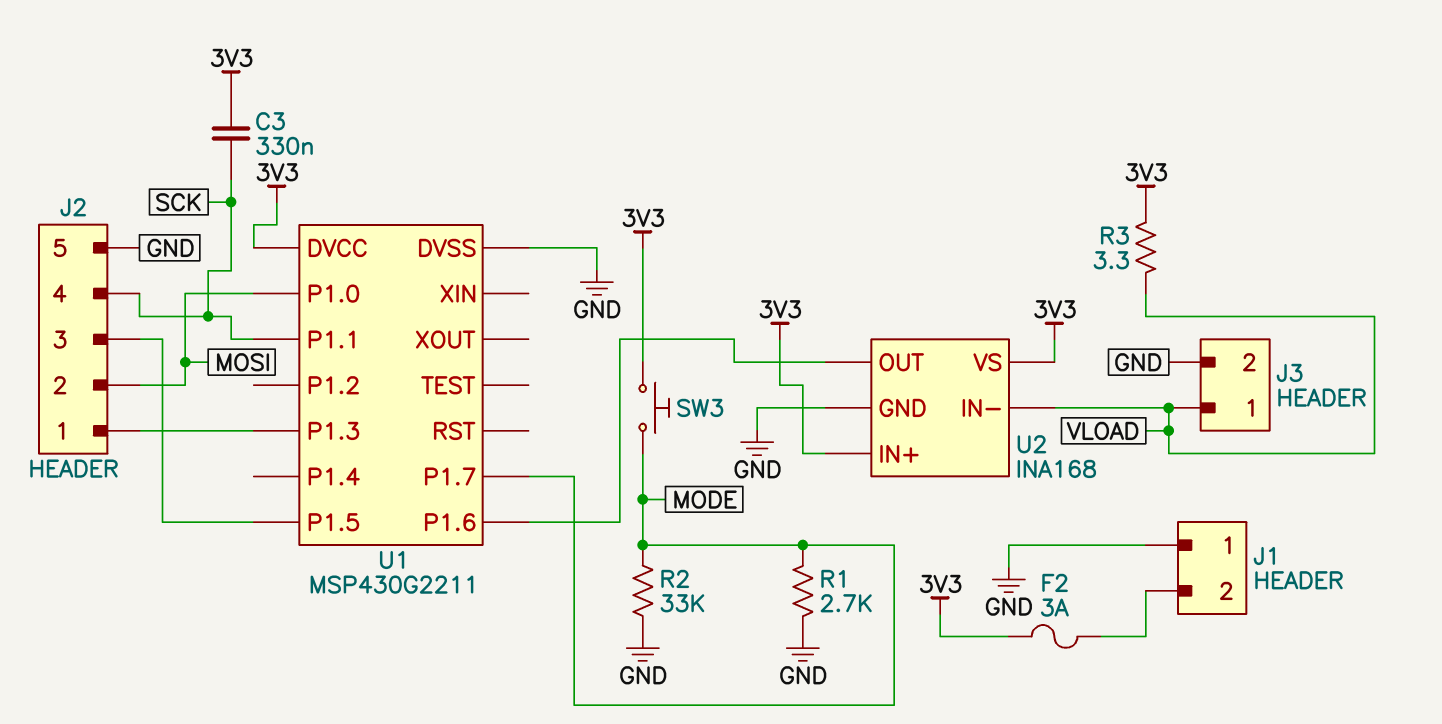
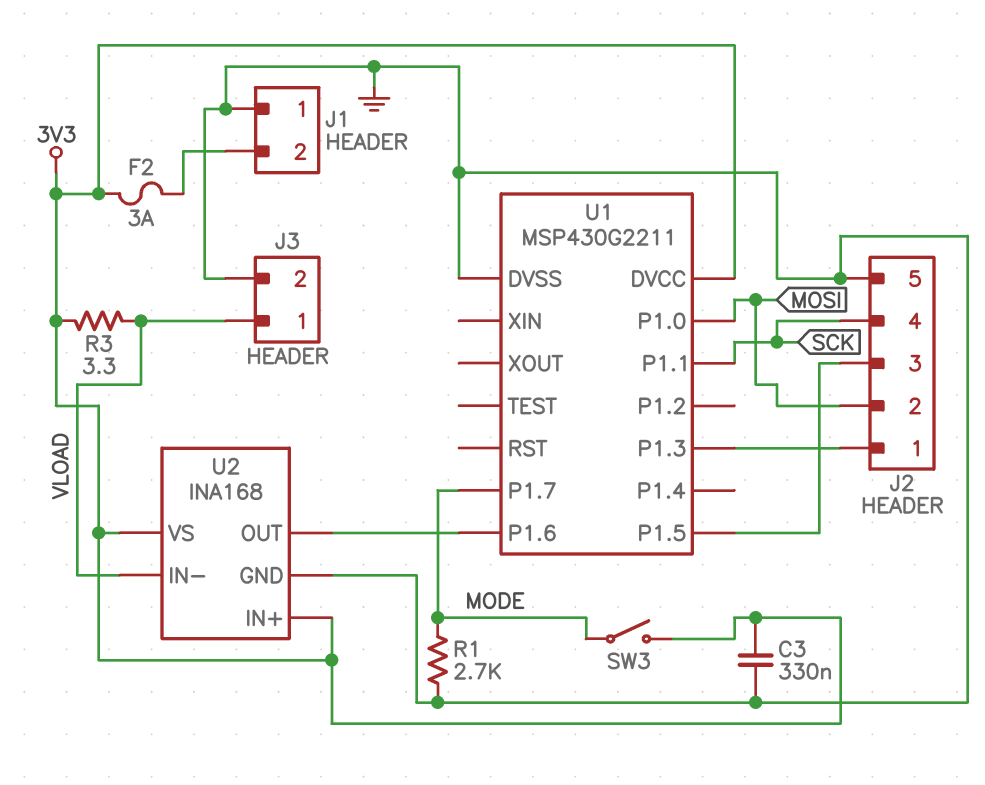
C3: 330nF (3V3, SCK) -> 330nF (3V3, GND)
R2: 33k (GND, MODE) -> none
SW3: button (3V3, MODE) -> switch (3V3, MODE)

